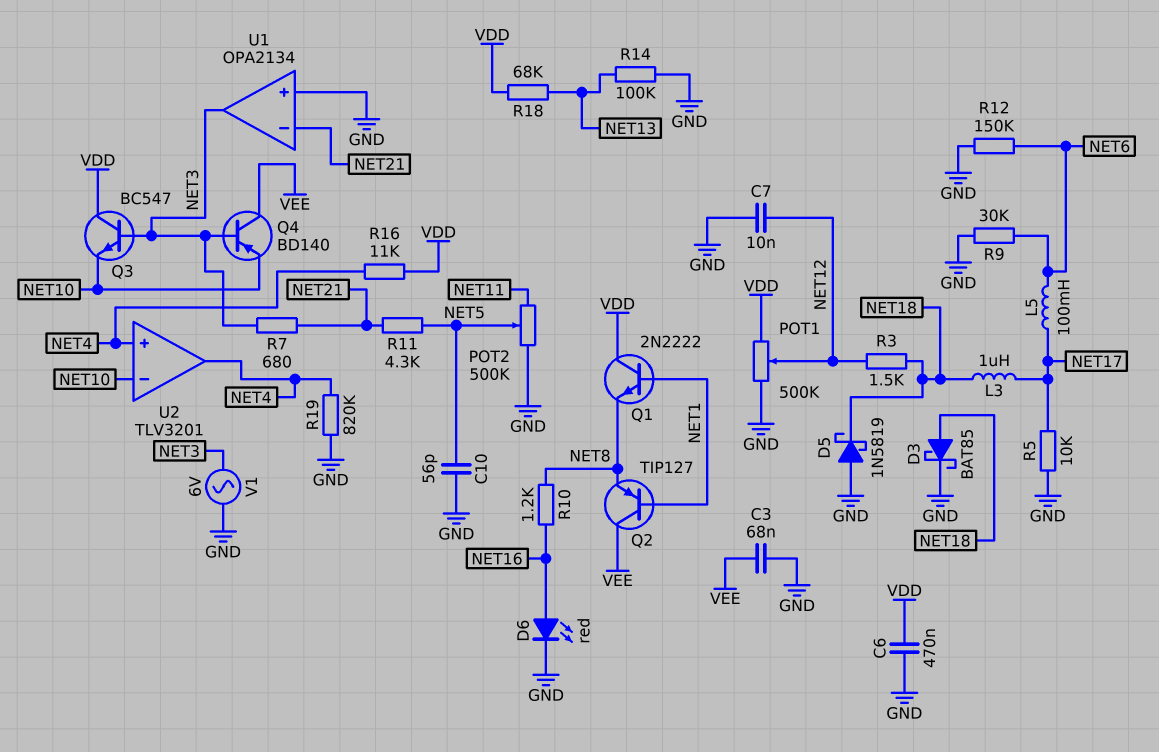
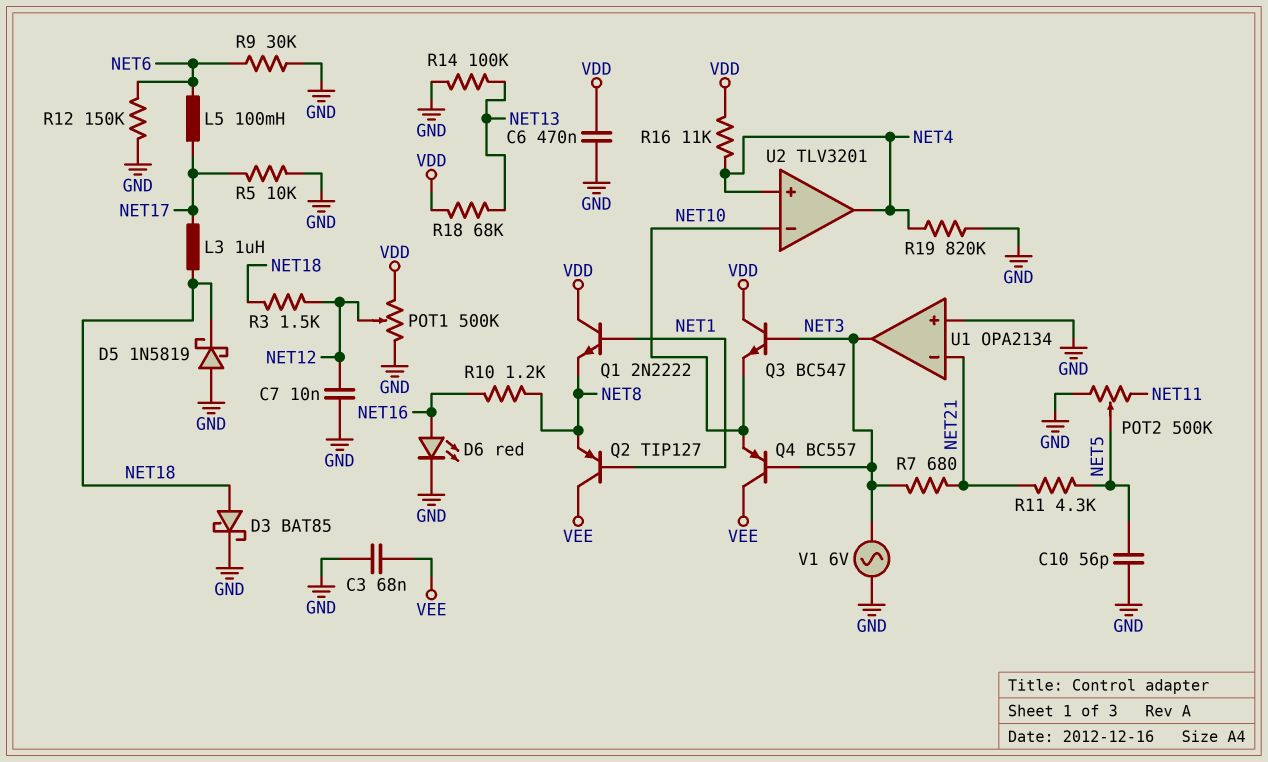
Q4: PNP BD140 (B NET3, C VEE, E NET10) -> PNP BC557 (B NET3, C VEE, E NET10)

